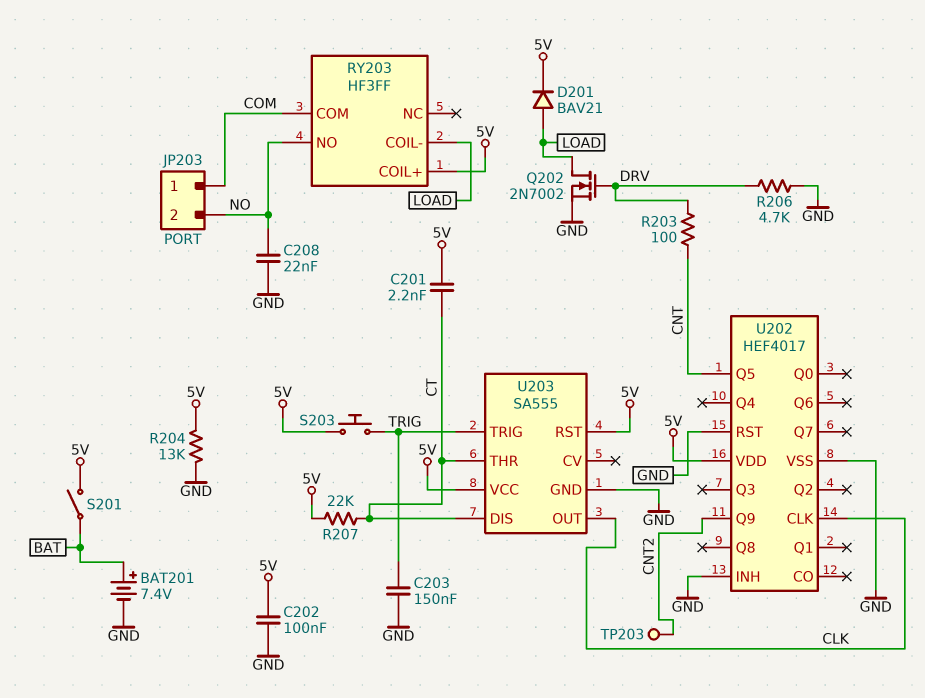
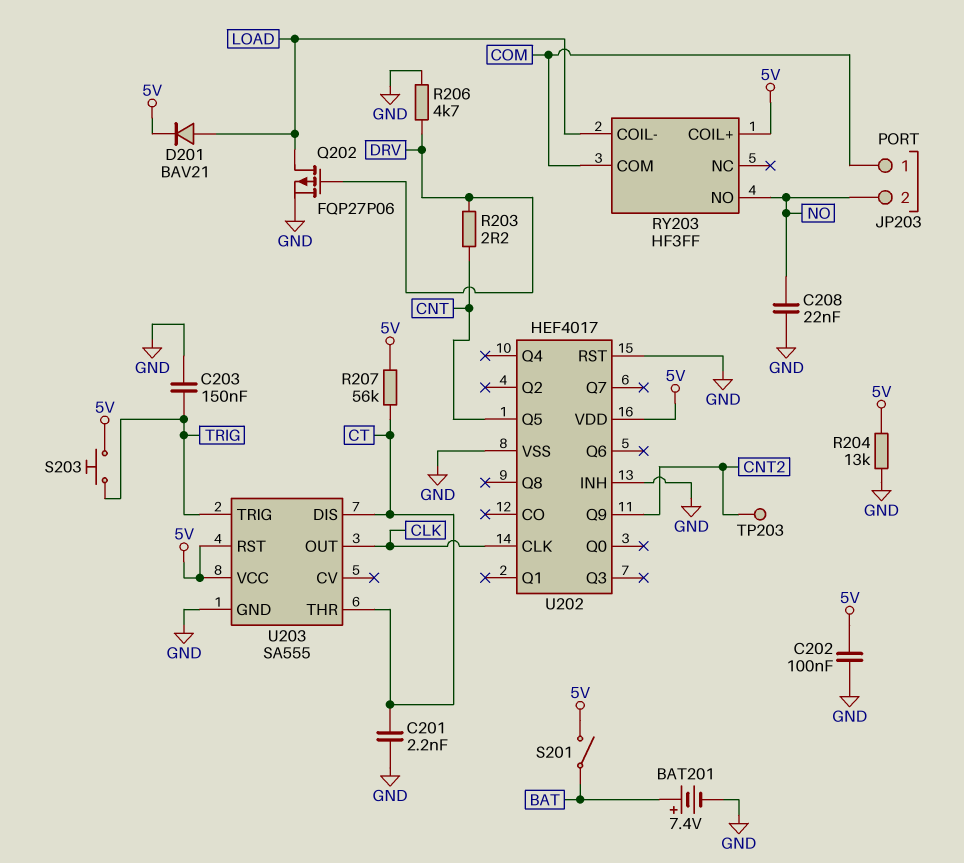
C201: 2.2nF (5V, CT) -> 2.2nF (CT, GND)
Q202: NMOS 2N7002 (G DRV, D LOAD, S GND) -> PMOS FQP27P06 (G DRV, D LOAD, S GND)
R203: 100 (CNT, DRV) -> 2.2 (CNT, DRV)
R207: 22k (5V, CT) -> 56k (5V, CT)

